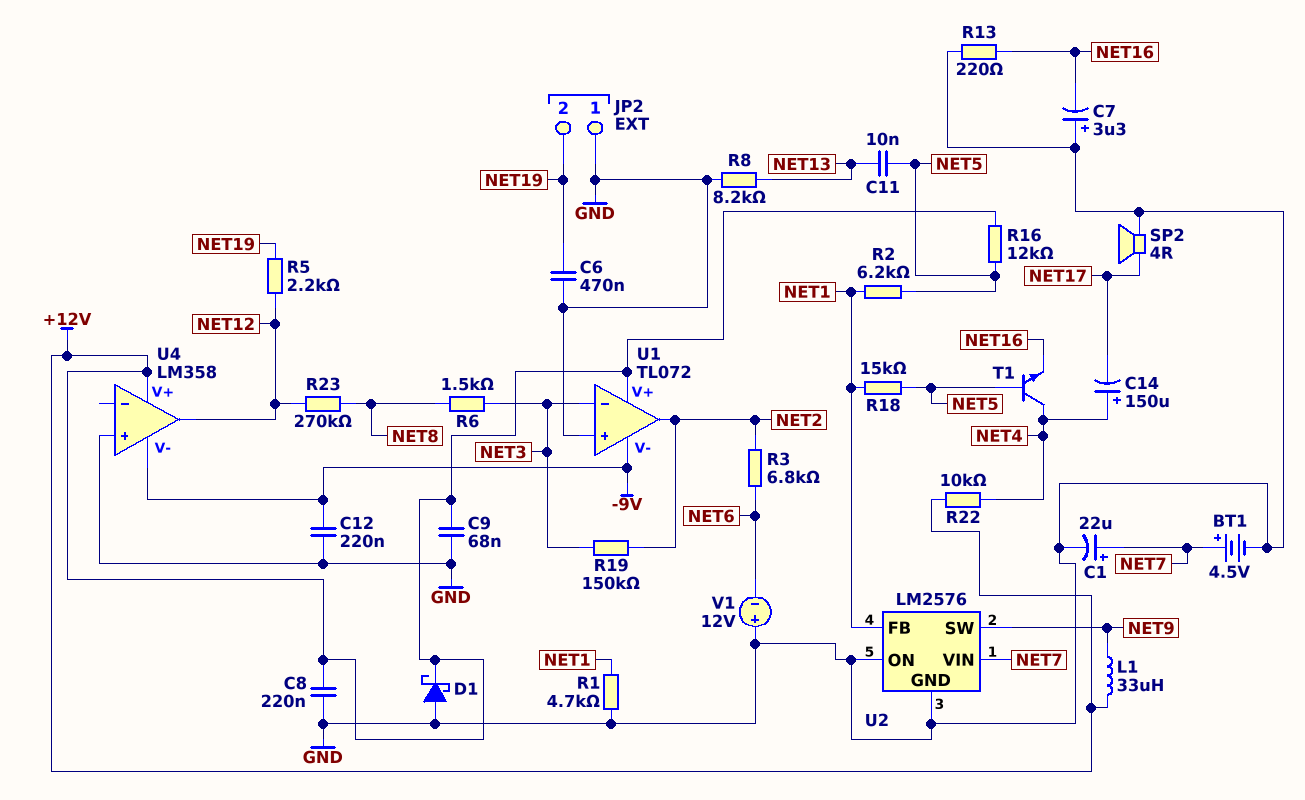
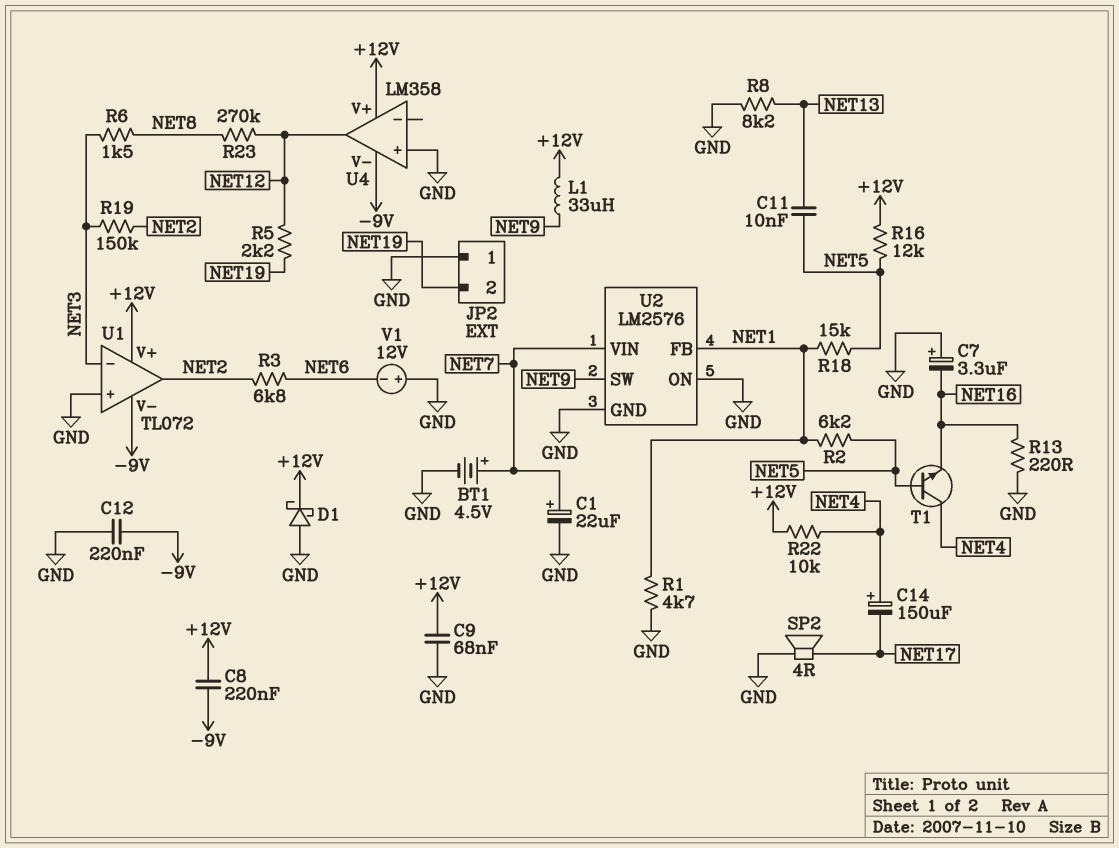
C6: 470nF (GND, NET19) -> none
C8: 220nF (+12V, GND) -> 220nF (+12V, -9V)

